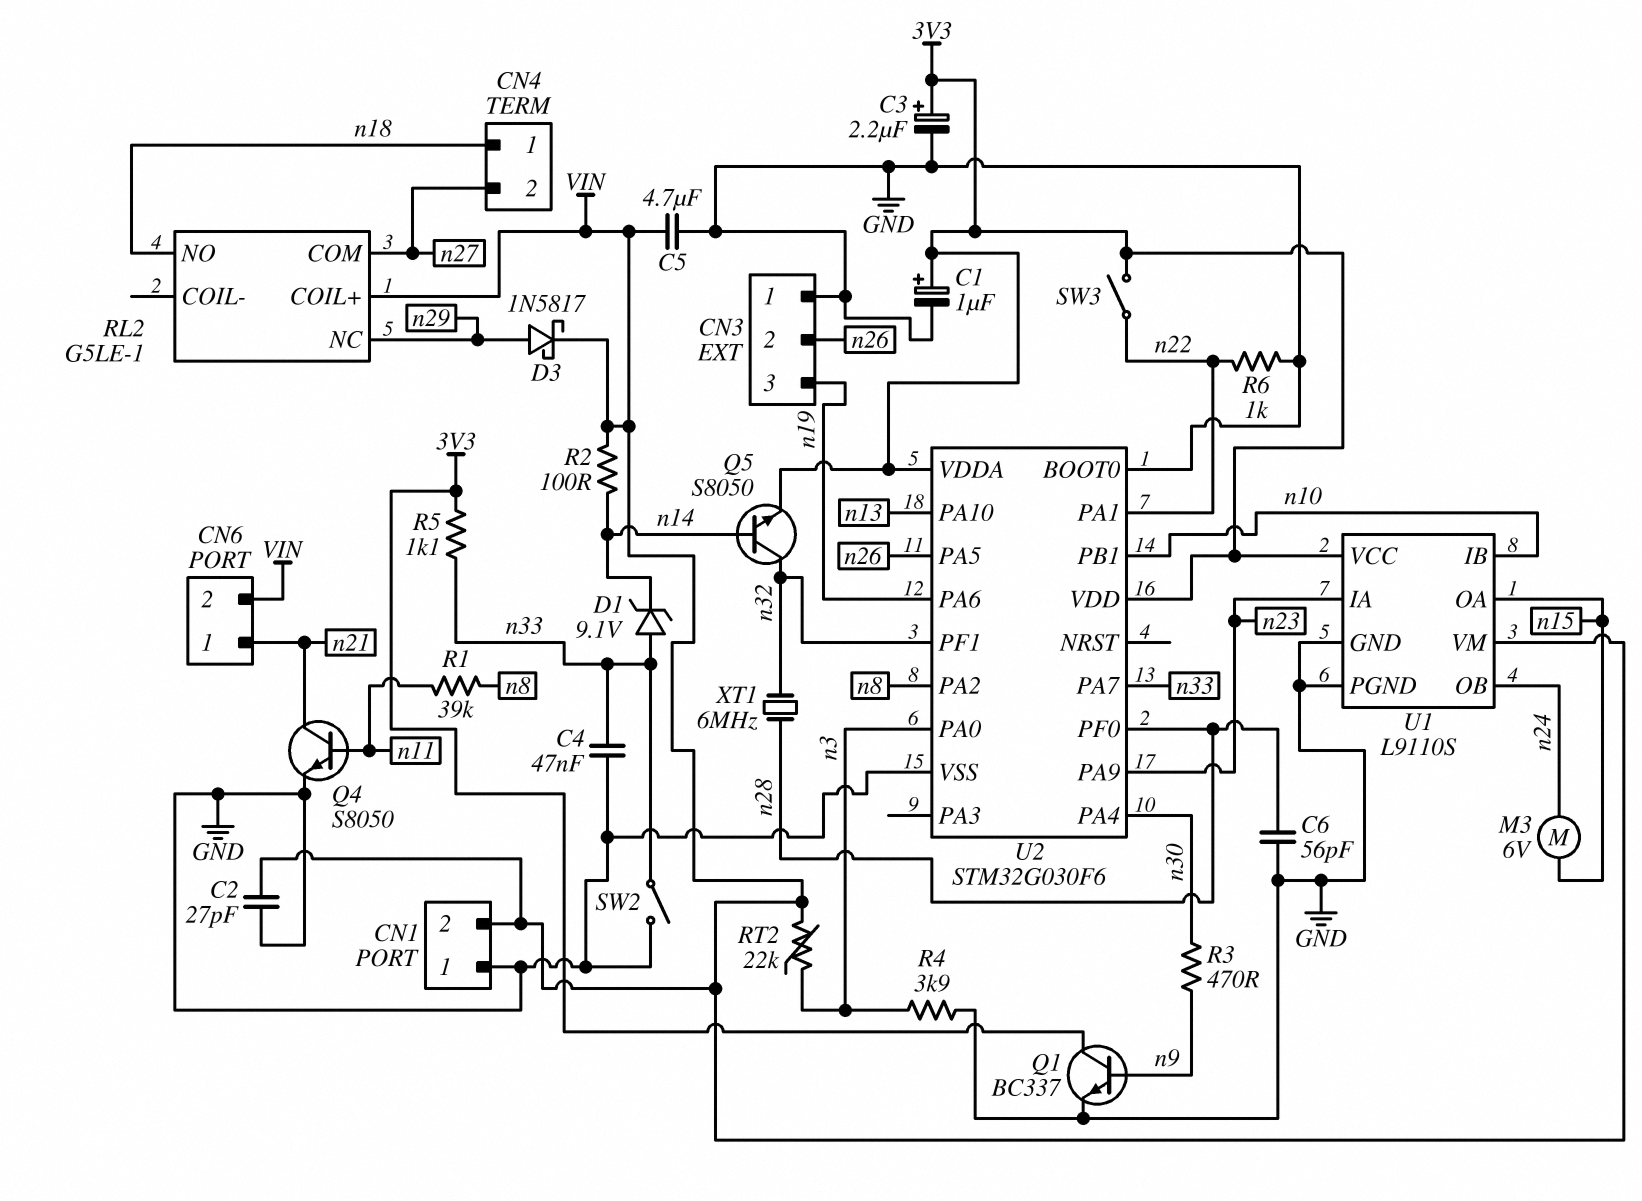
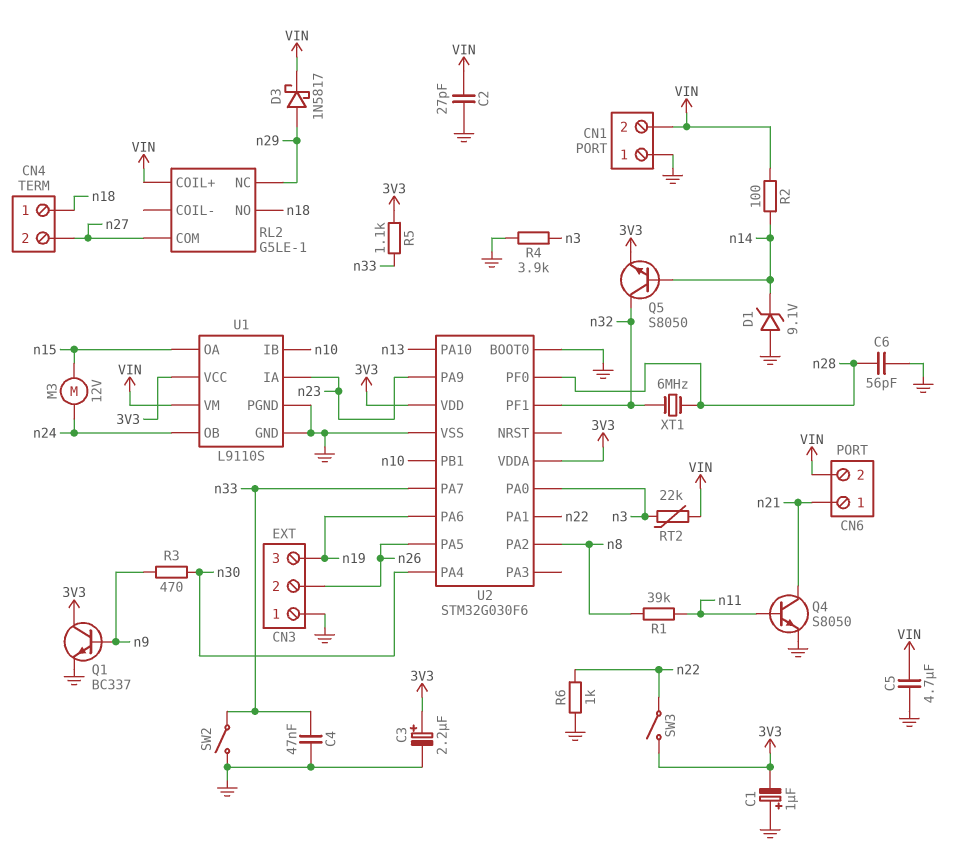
C1: 1uF (plus 3V3, minus GND) -> 1uF (plus GND, minus 3V3)
D1: zener 9.1V (A n33, K n14) -> zener 9.1V (A GND, K n14)
M3: motor 6V (n15, n24) -> motor 12V (n15, n24)

